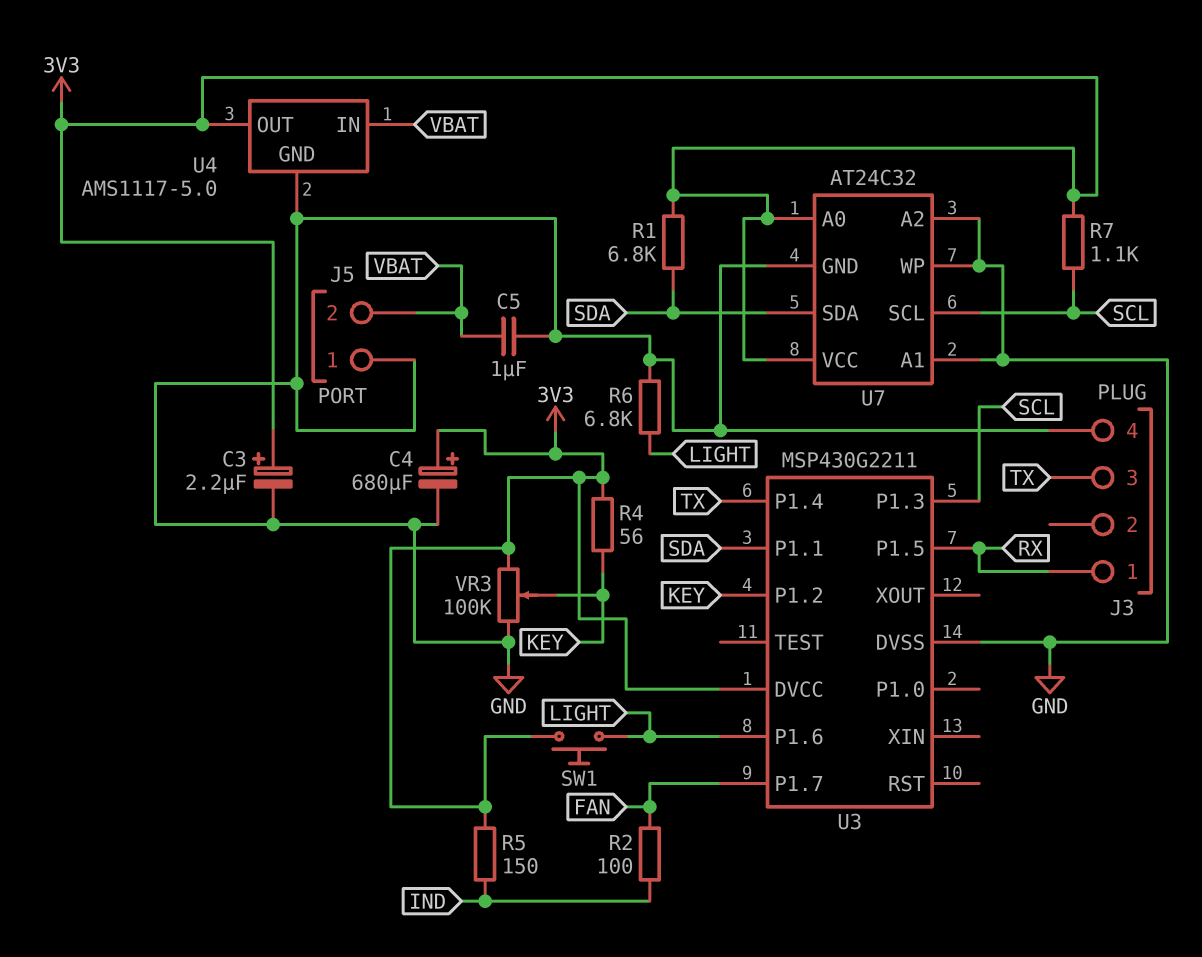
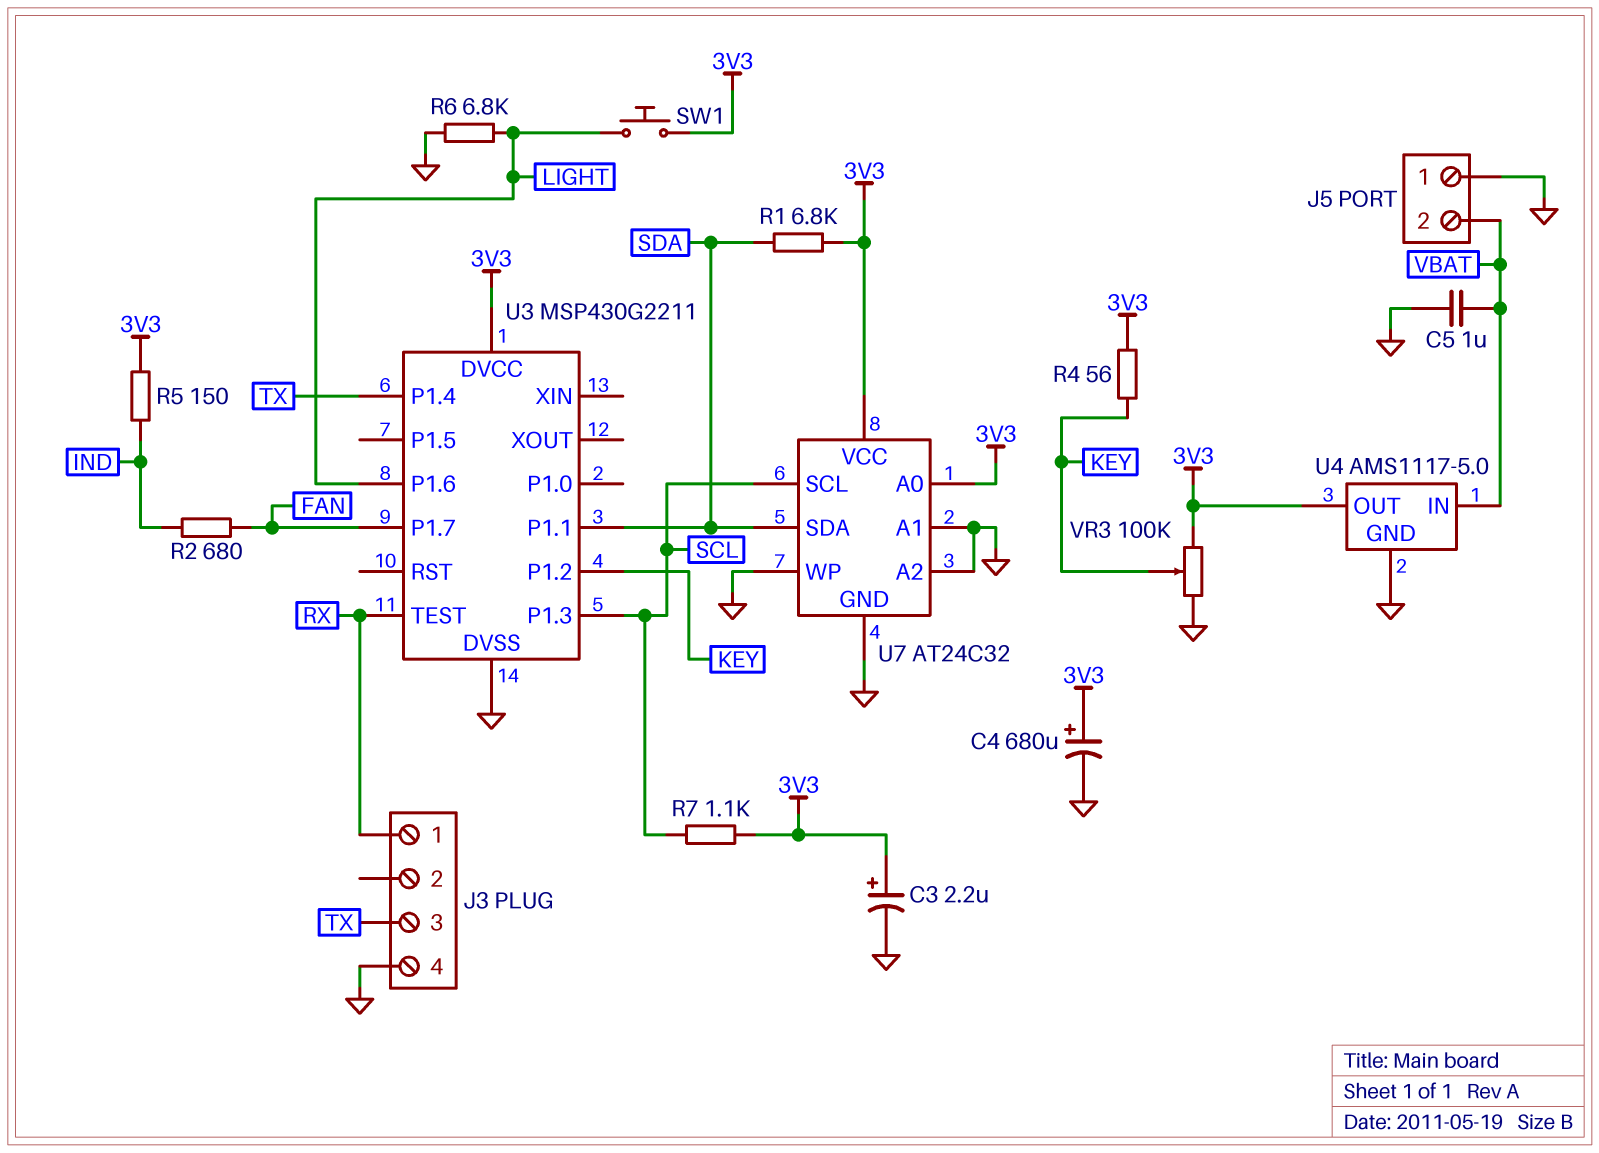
R2: 100 (FAN, IND) -> 680 (FAN, IND)
U3 pin P1.5: RX -> none
U3 pin TEST: none -> RX

